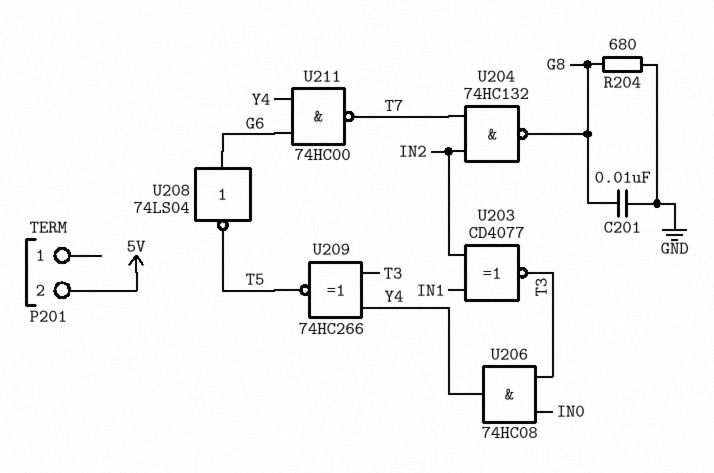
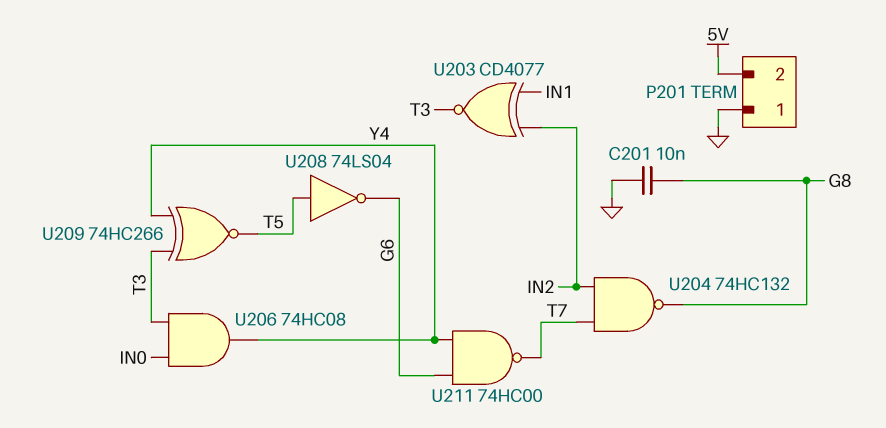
P201 pin 1: none -> GND
R204: 680 (G8, GND) -> none
U208: NOT 74LS04 (in G6, out T5) -> NOT 74LS04 (in T5, out G6)

